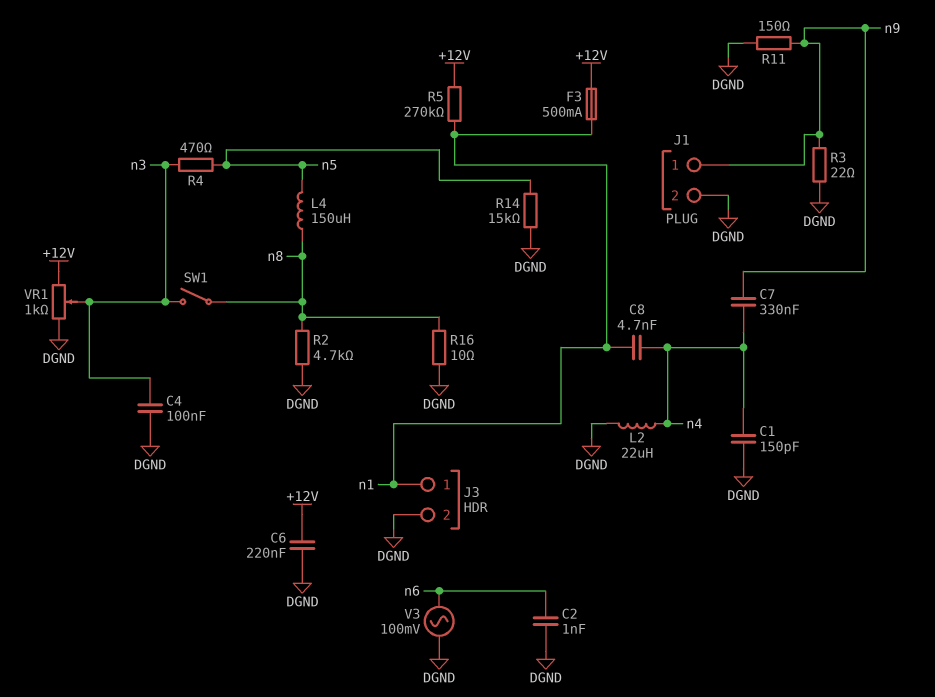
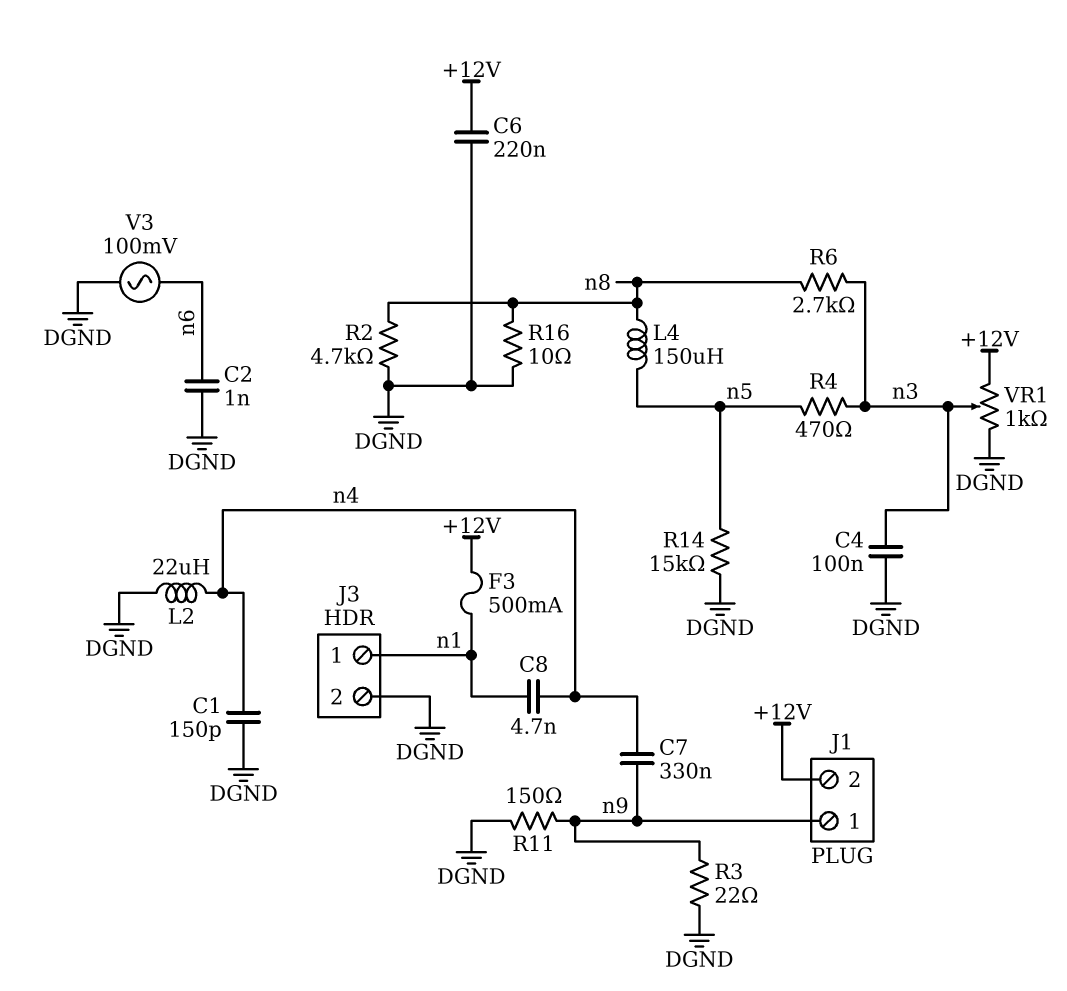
J1 pin 2: DGND -> +12V
R5: 270k (+12V, n1) -> none
R6: none -> 2.7k (n3, n8)
SW1: switch (n3, n8) -> none

